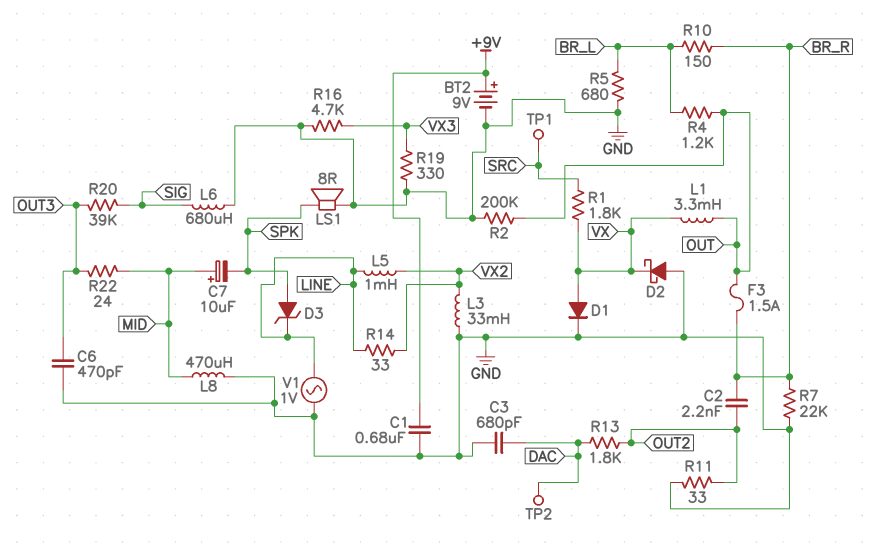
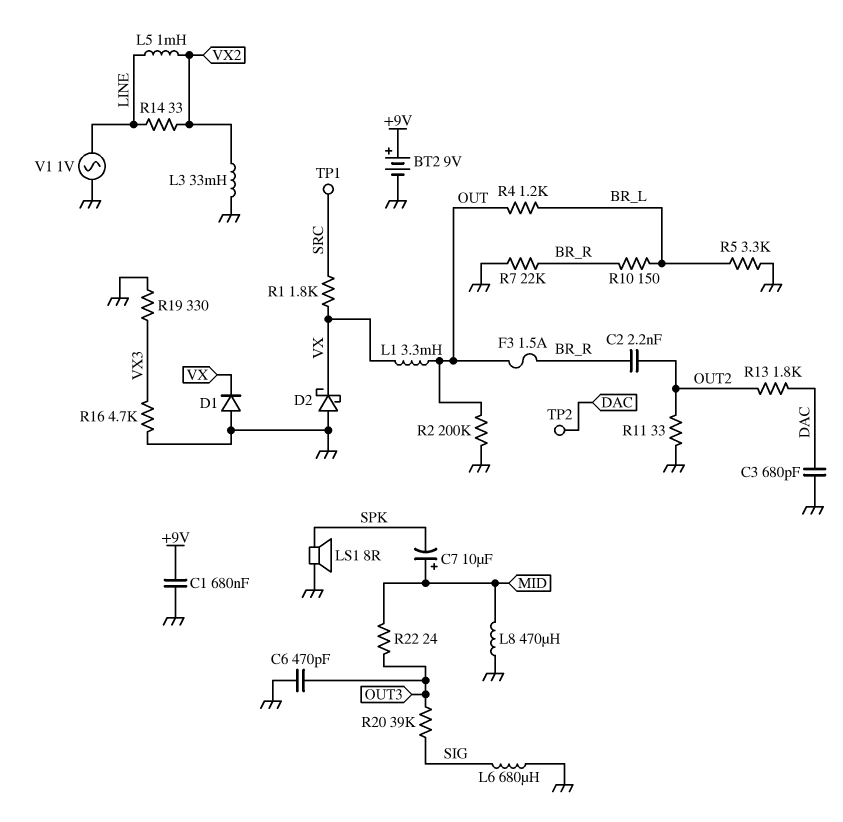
D1: diode (A VX, K GND) -> diode (A GND, K VX)
D3: zener (A SPK, K LINE) -> none
R5: 680 (BR_L, GND) -> 3.3k (BR_L, GND)

